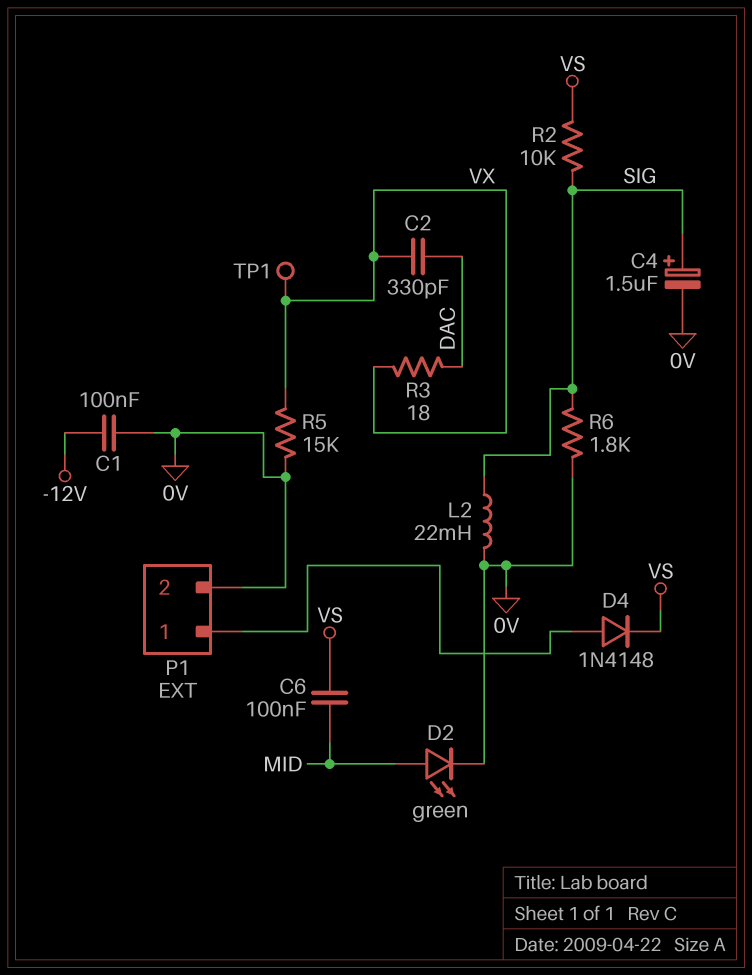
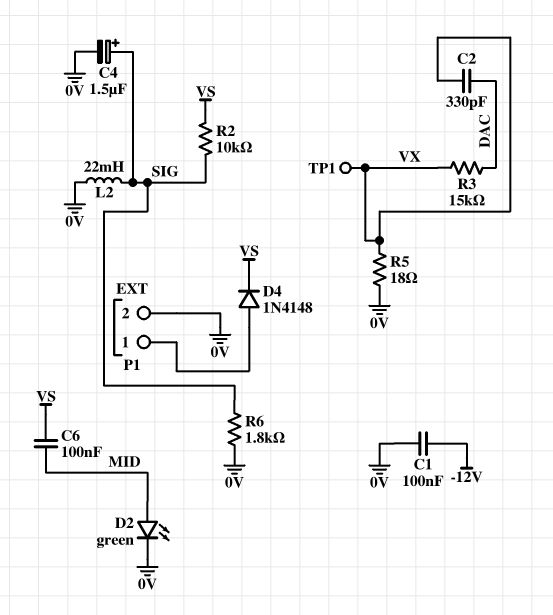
R3: 18 (DAC, VX) -> 15k (DAC, VX)
R5: 15k (0V, VX) -> 18 (0V, VX)

